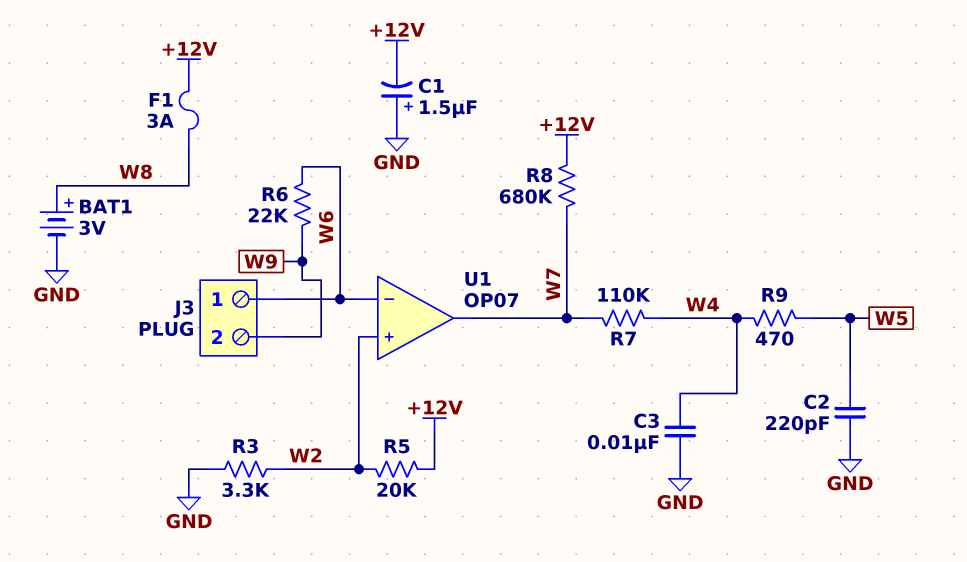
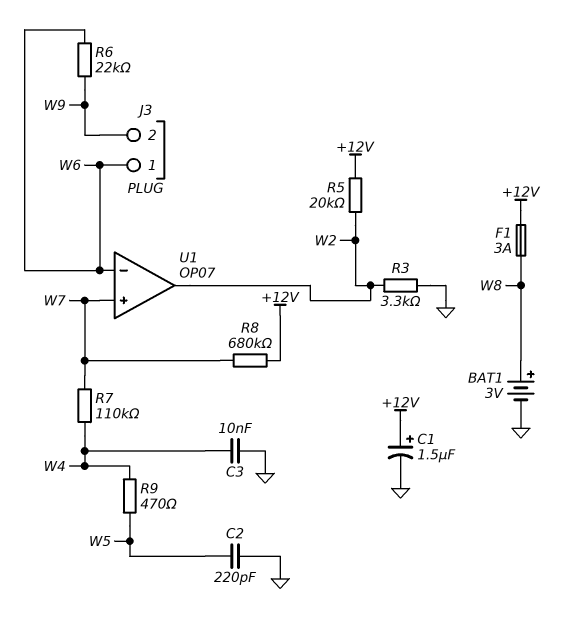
C1: 1.5uF (plus GND, minus +12V) -> 1.5uF (plus +12V, minus GND)
U1 pin in+: W2 -> W7
U1 pin out: W7 -> W2

